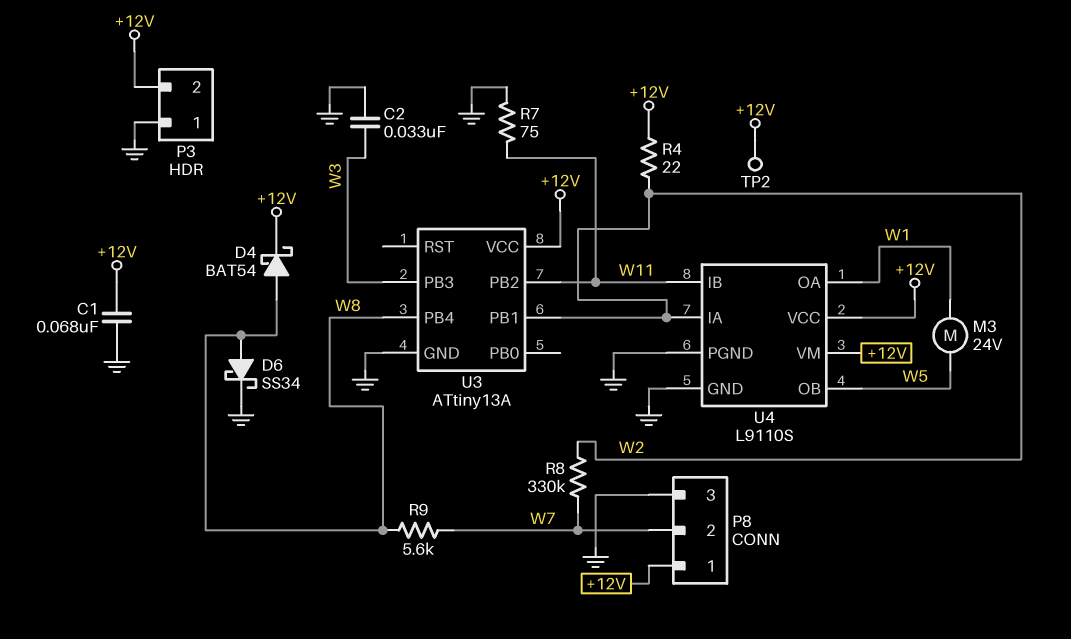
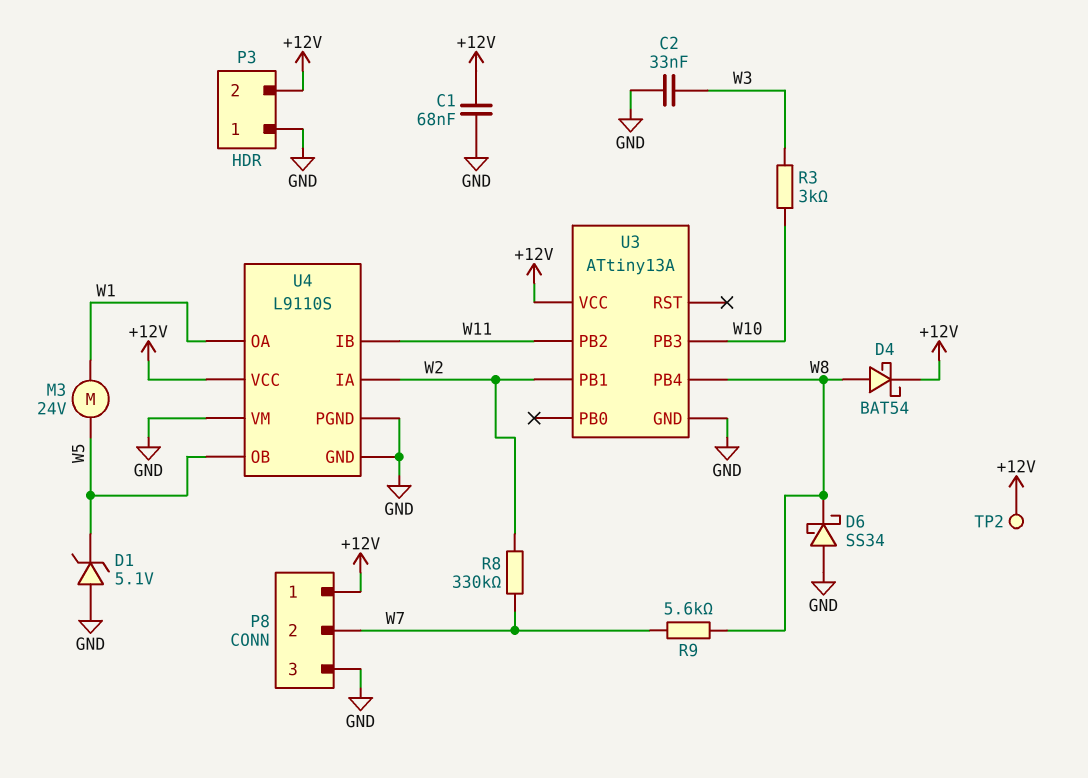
D1: none -> zener 5.1V (A GND, K W5)
D6: schottky SS34 (A W8, K GND) -> schottky SS34 (A GND, K W8)
R3: none -> 3k (W3, W10)
R4: 22 (+12V, W2) -> none
R7: 75 (GND, W11) -> none
U3 pin PB3: W3 -> W10
U4 pin VM: +12V -> GND

